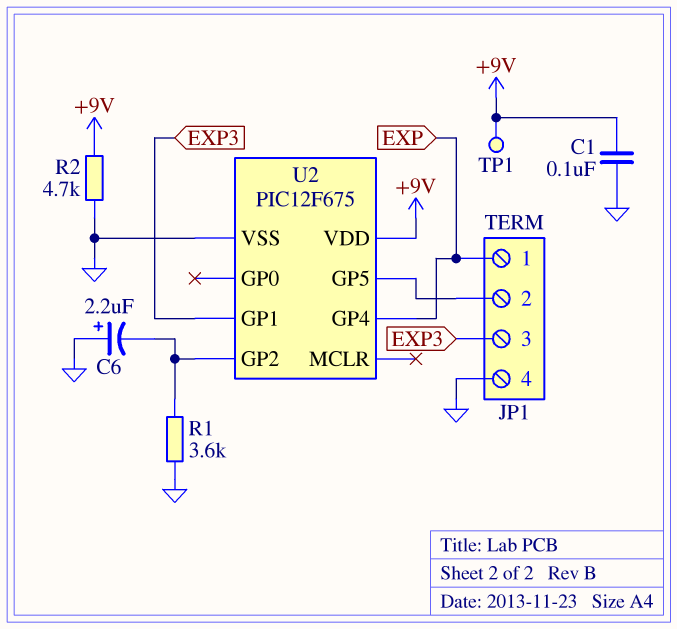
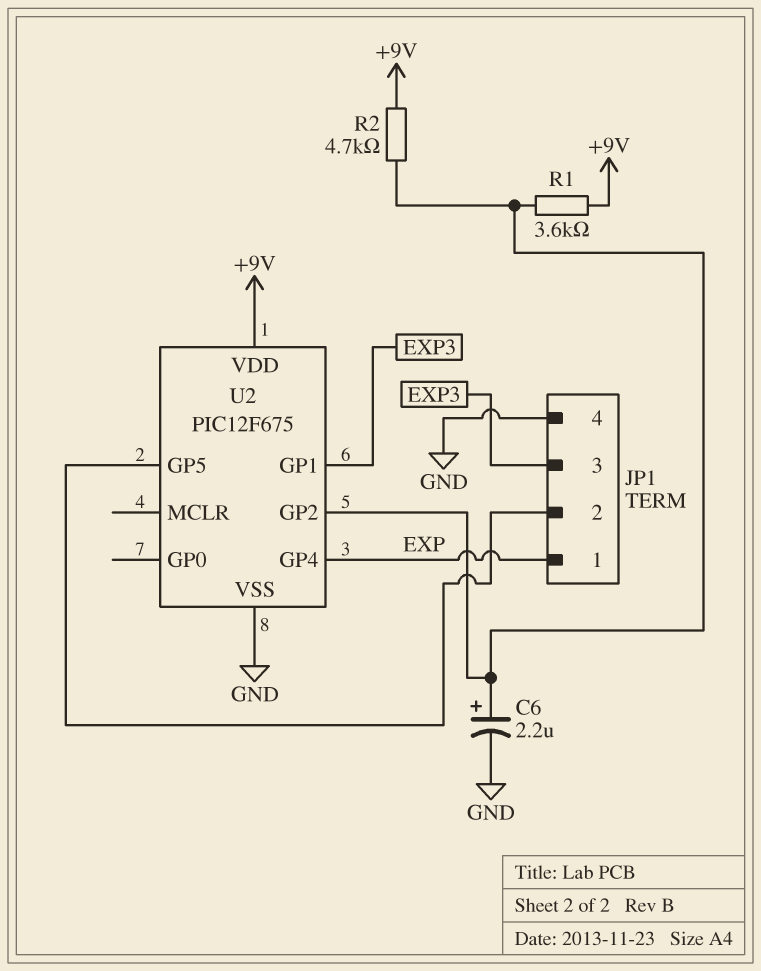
C1: 100nF (+9V, GND) -> none
C6: 2.2uF (plus GND, minus U2/GP2) -> 2.2uF (plus U2/GP2, minus GND)
R1: 3.6k (GND, U2/GP2) -> 3.6k (+9V, U2/GP2)
R2: 4.7k (+9V, GND) -> 4.7k (+9V, U2/GP2)
TP1: test point (+9V) -> none

